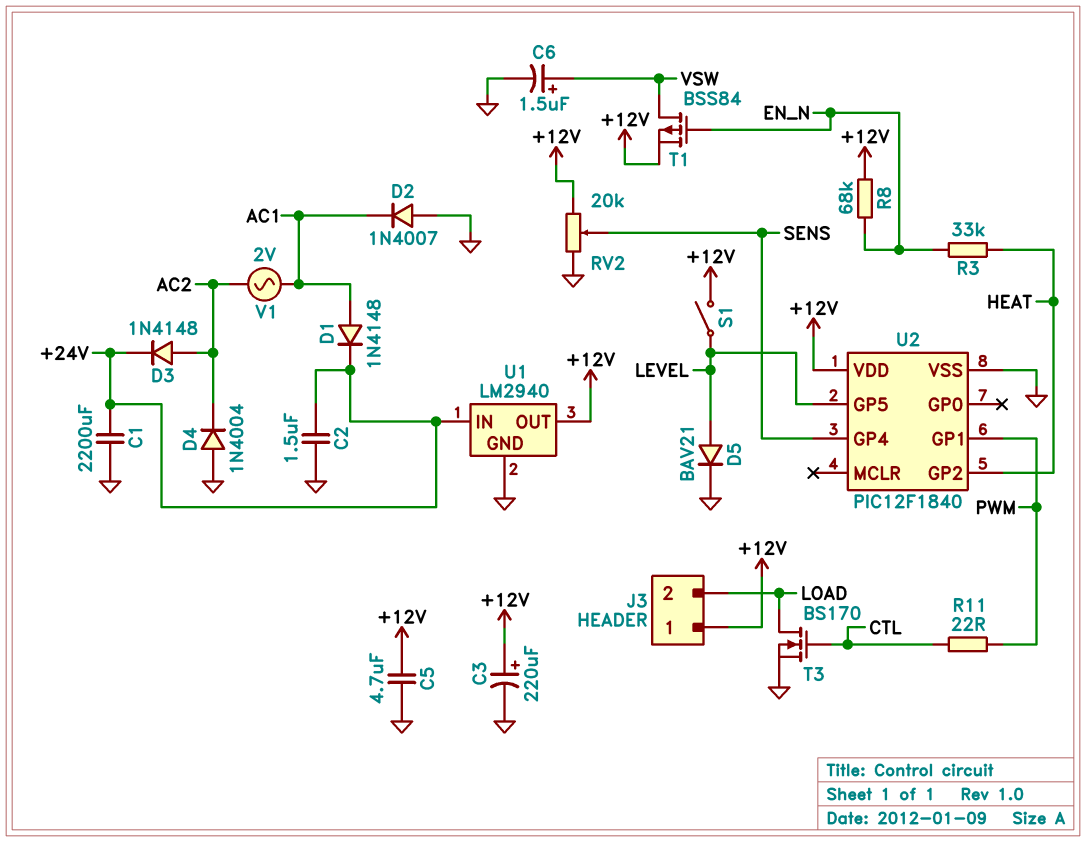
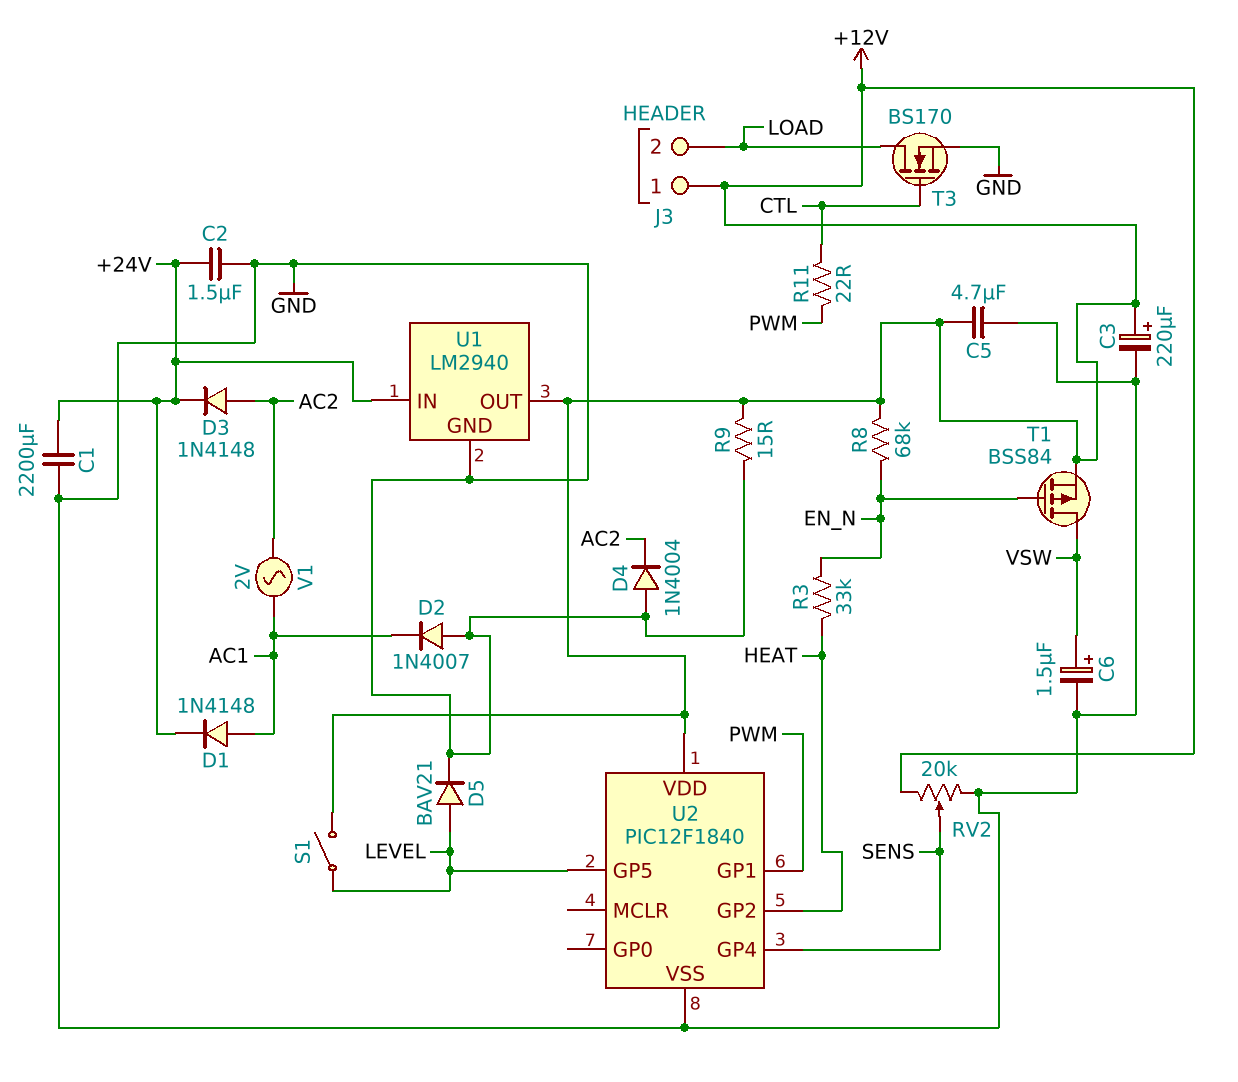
R9: none -> 15 (+12V, GND)

